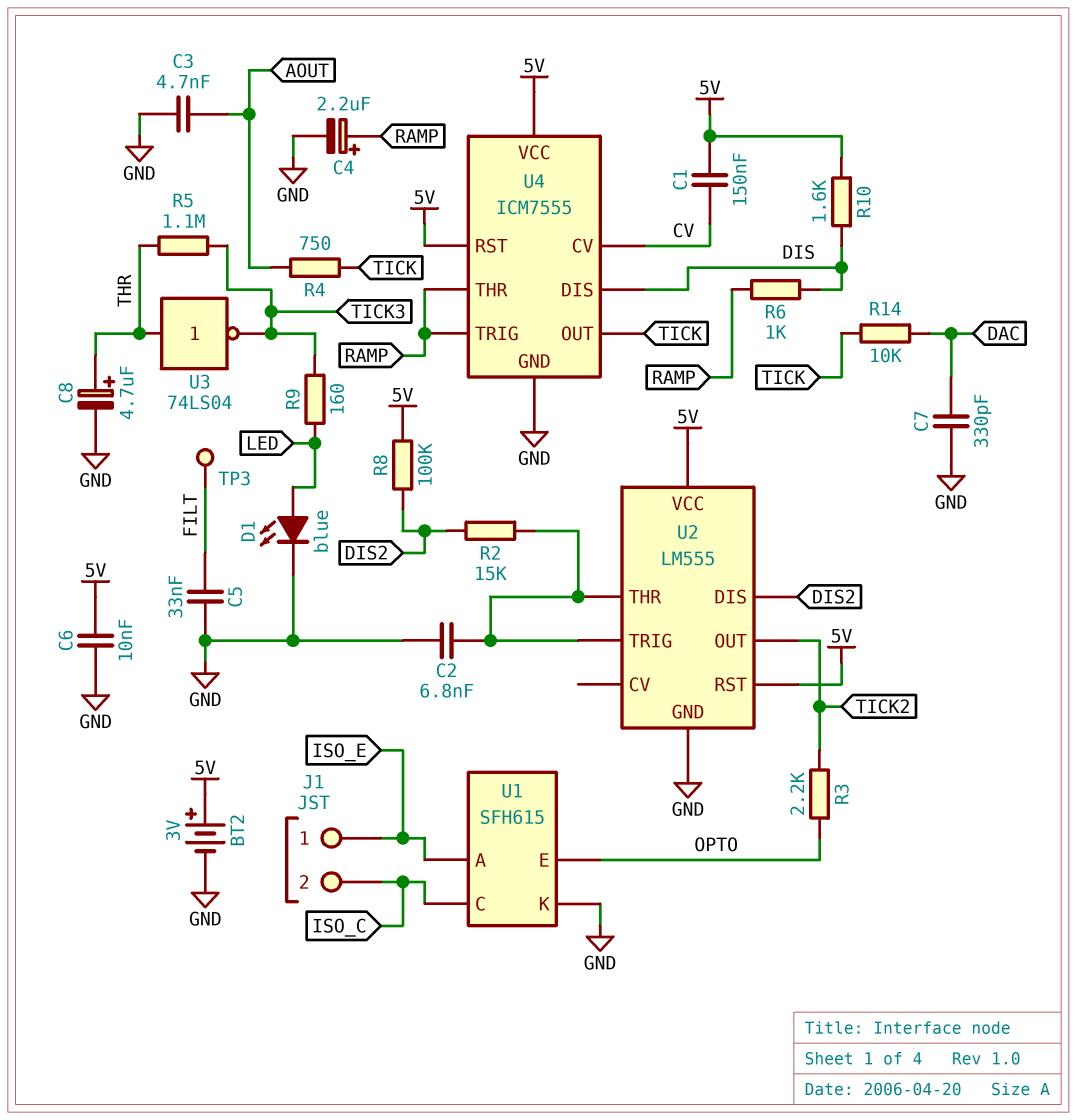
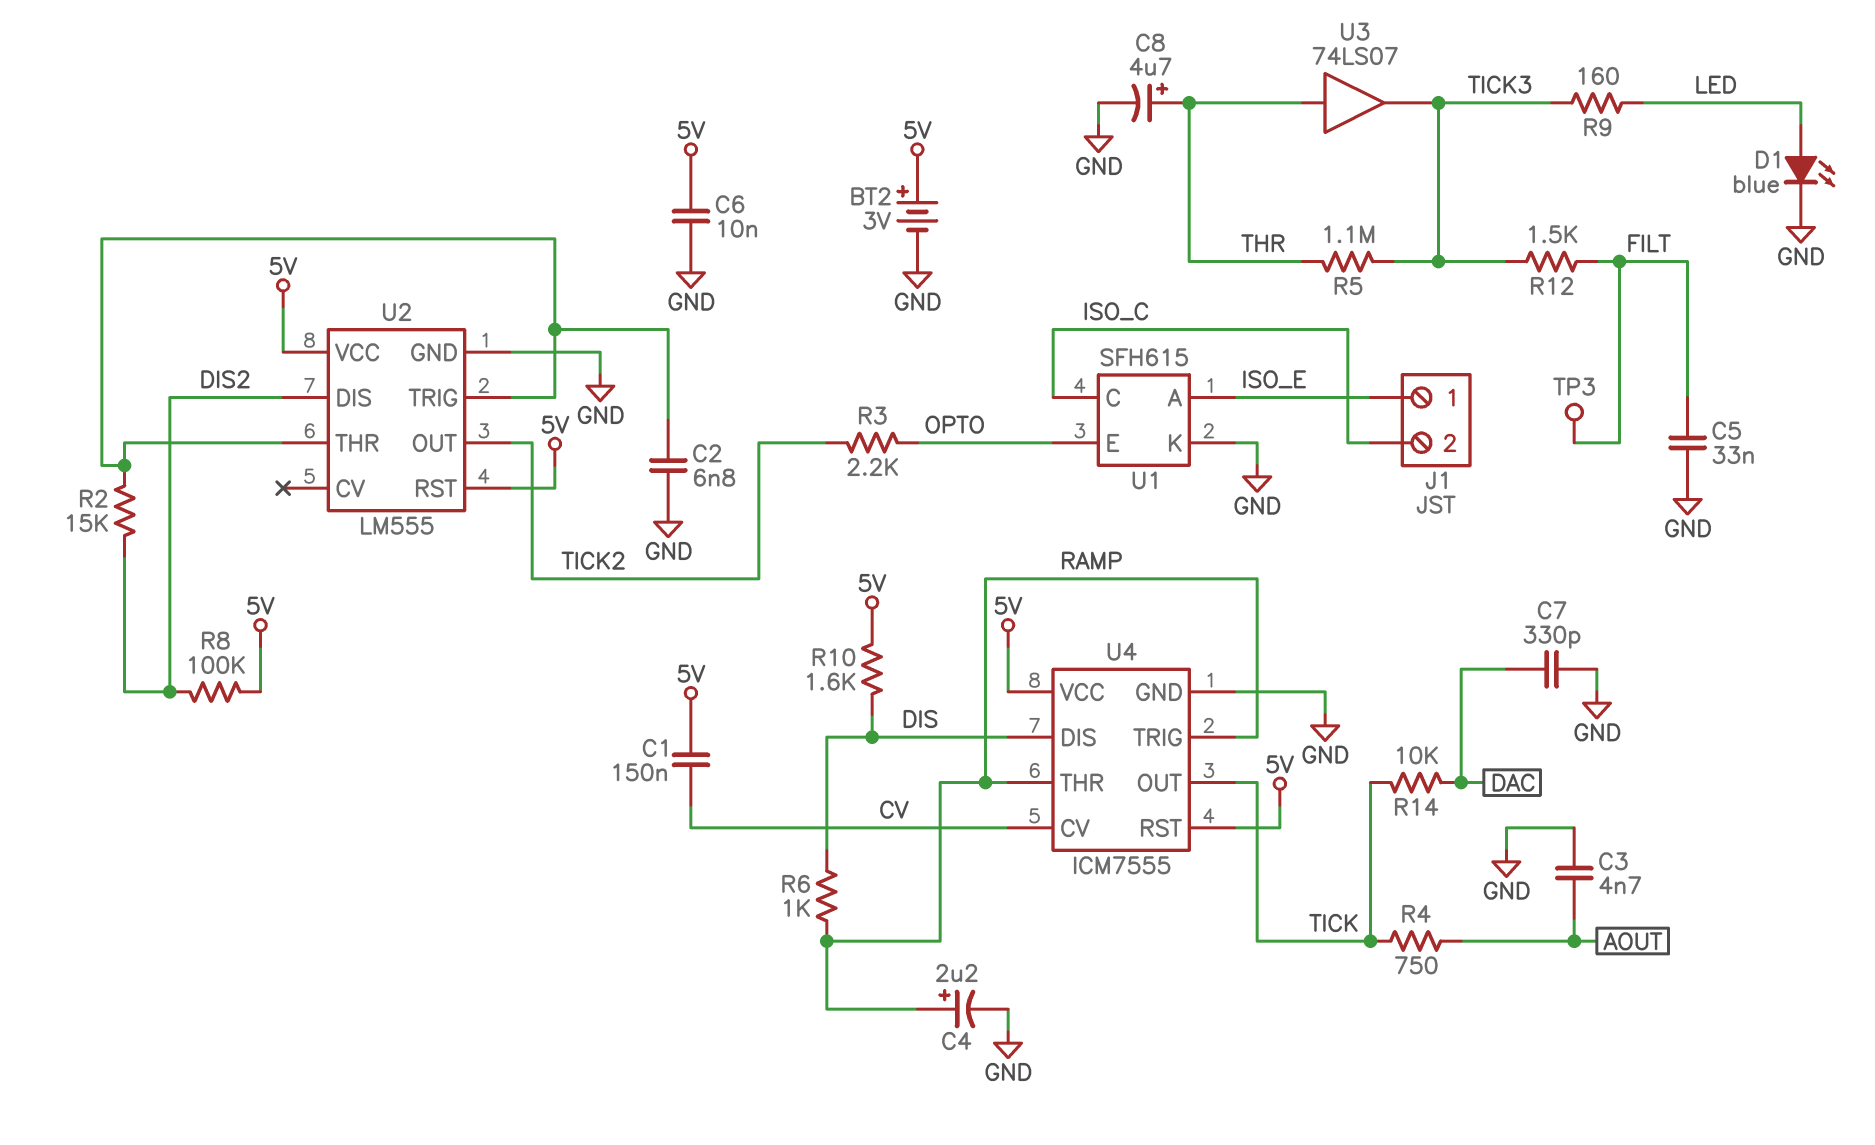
R12: none -> 1.5k (FILT, TICK3)
U3: NOT 74LS04 (in THR, out TICK3) -> buffer 74LS07 (in THR, out TICK3)

